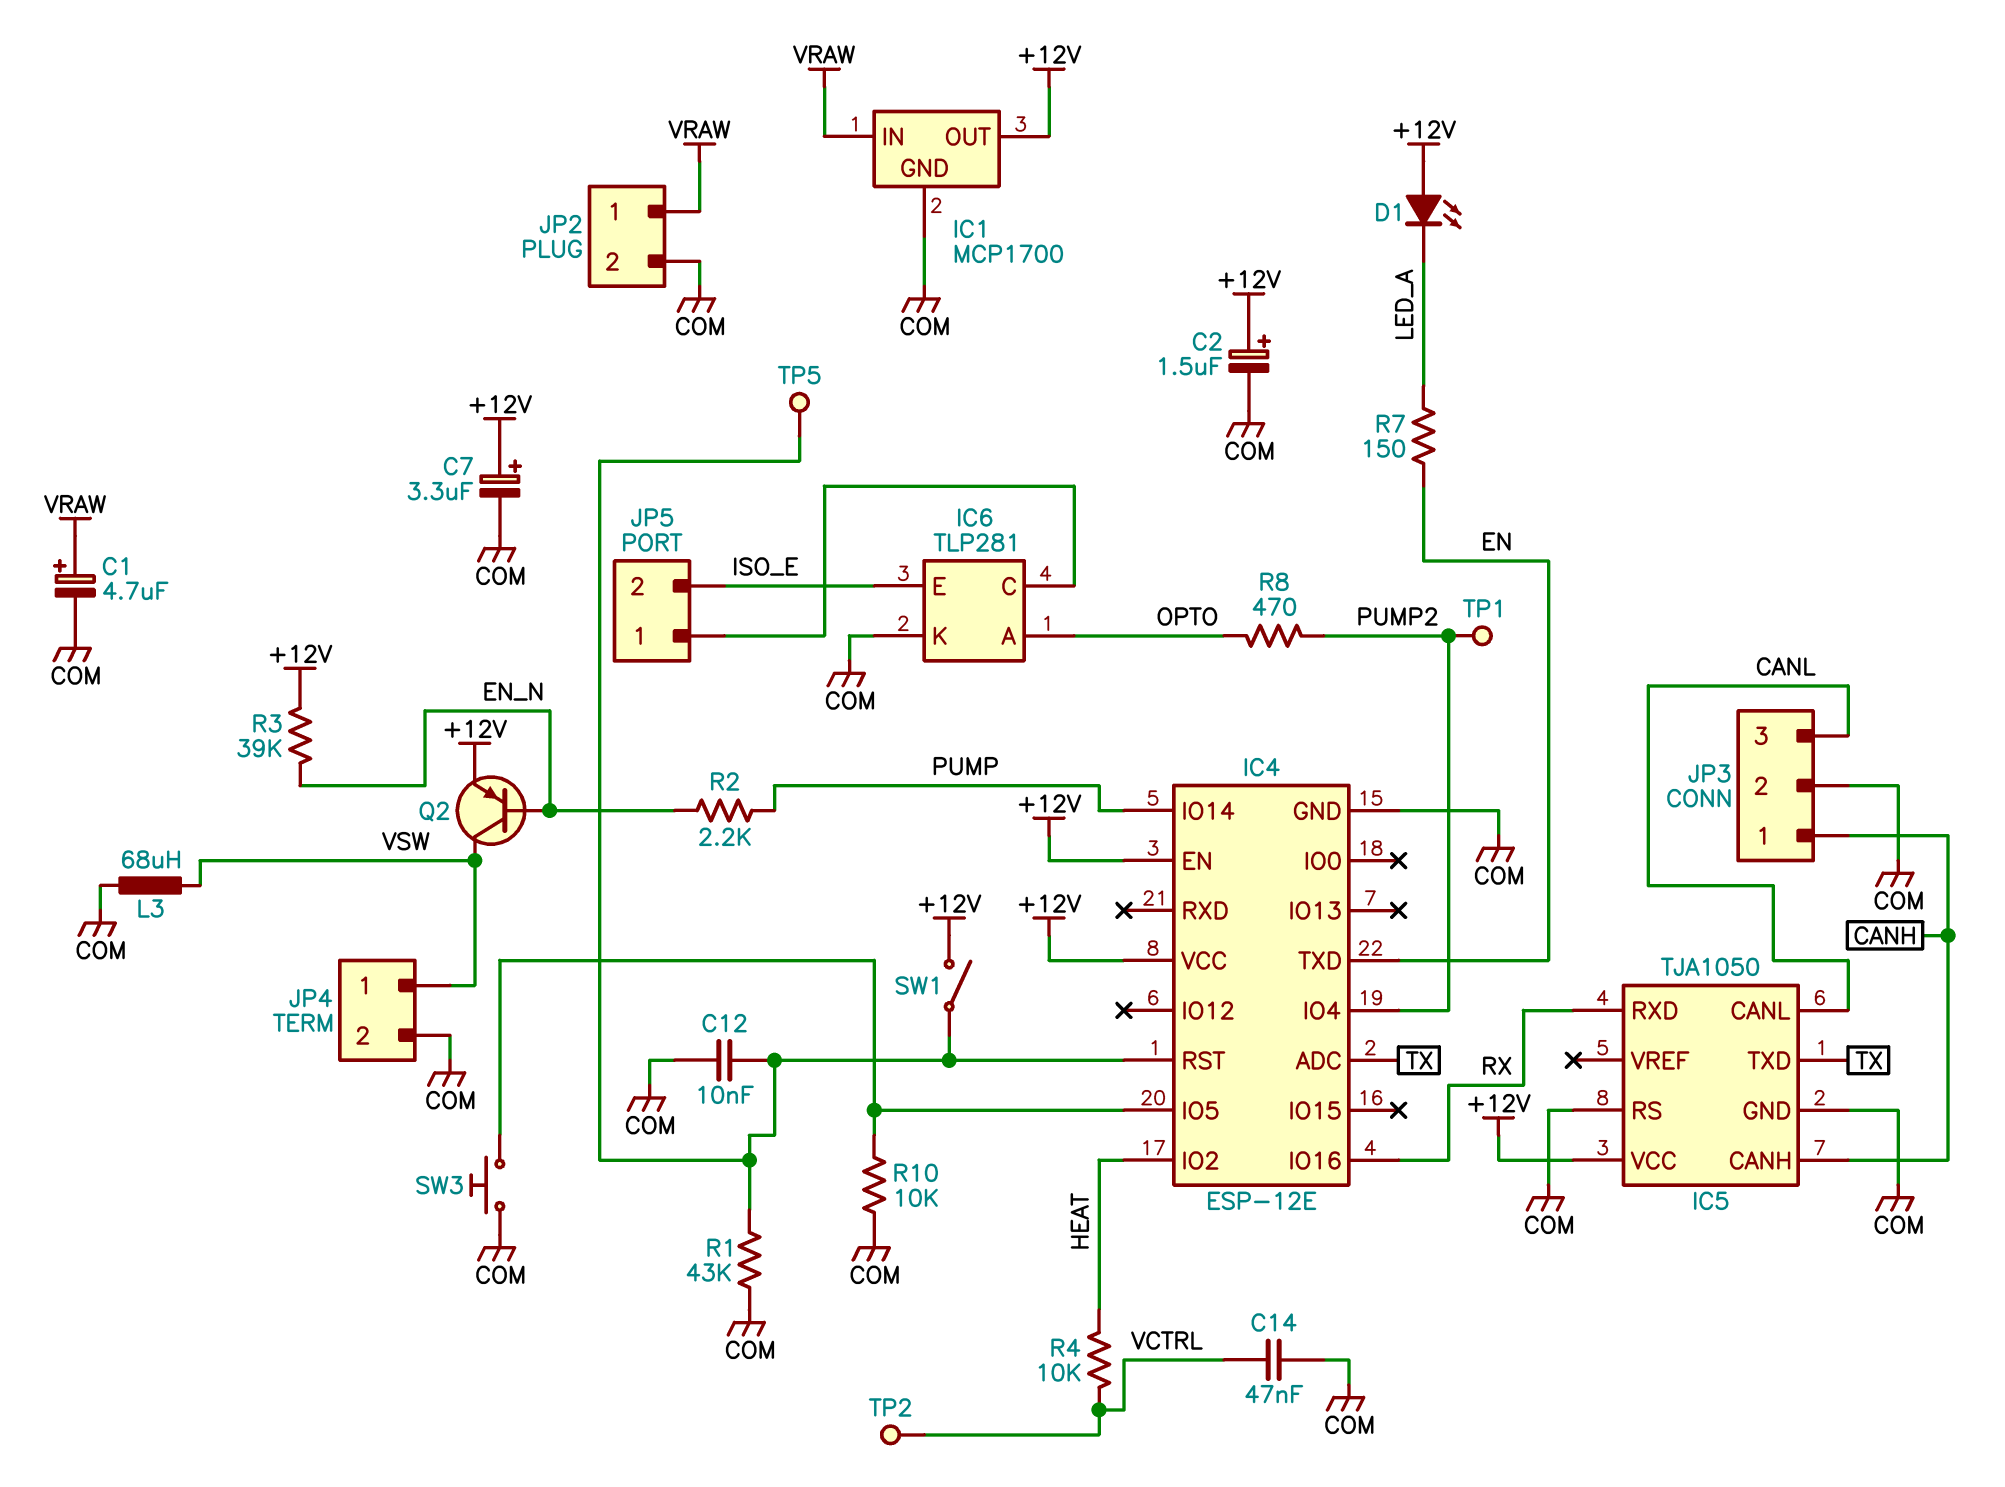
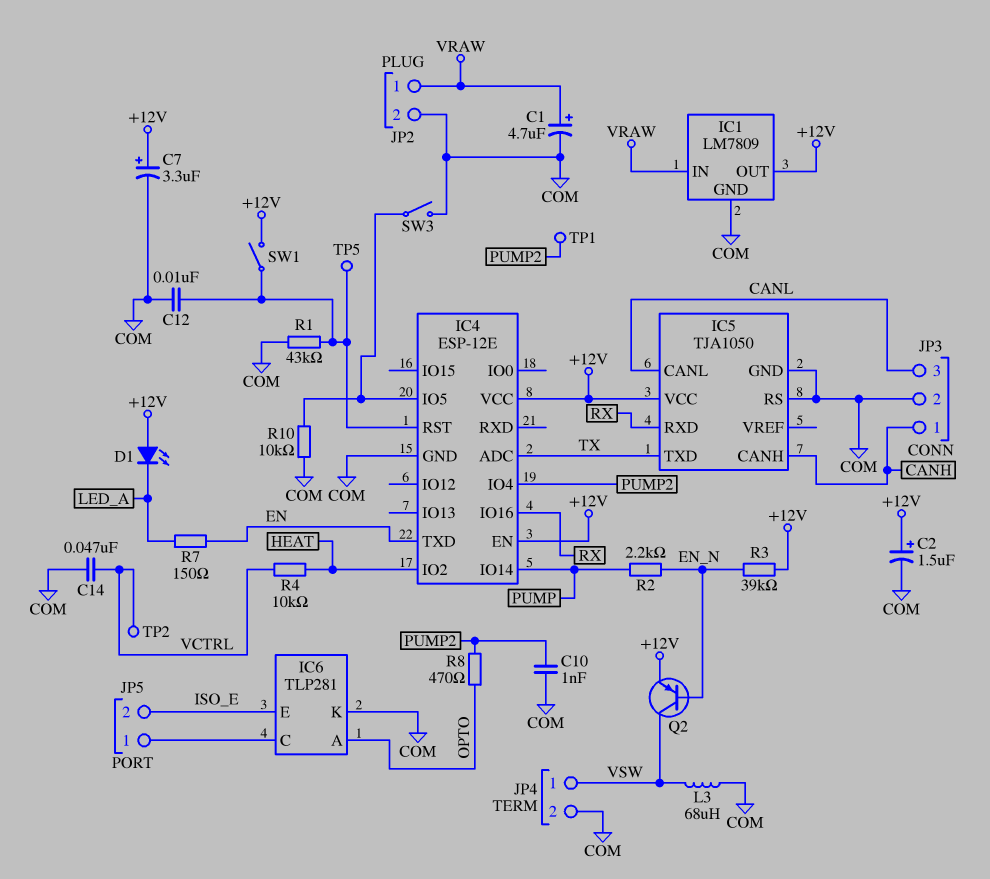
C10: none -> 1nF (COM, PUMP2)
IC1: MCP1700 -> LM7809
SW3: button (COM, IC4/IO5) -> switch (COM, IC4/IO5)

